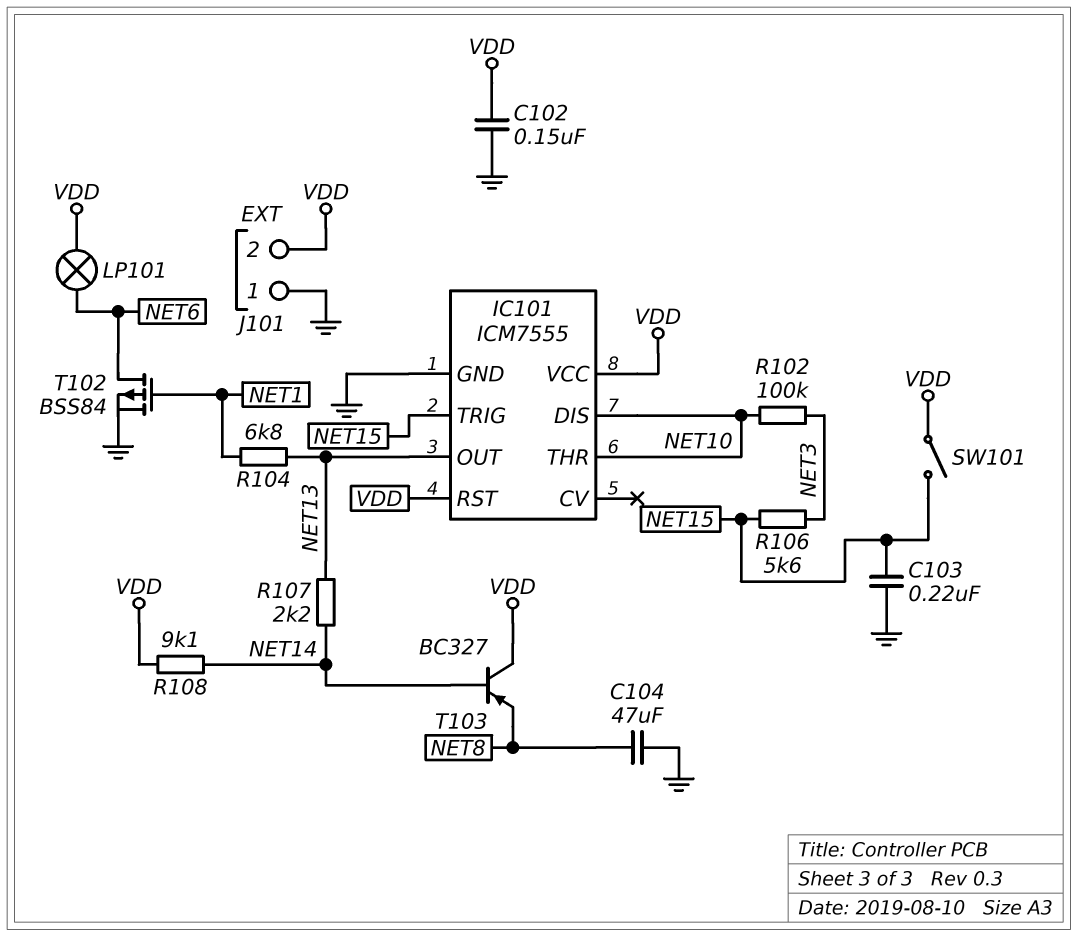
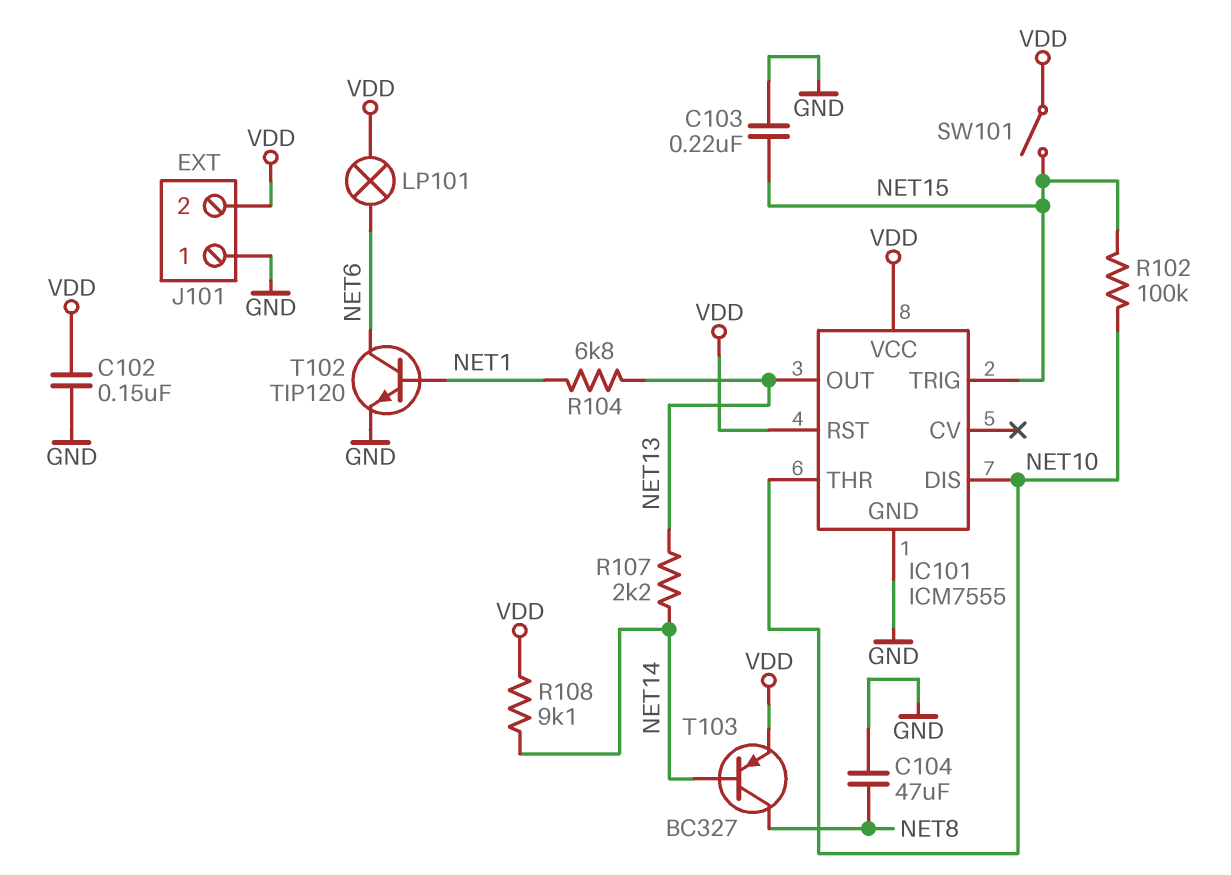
R102: 100k (NET3, NET10) -> 100k (NET10, NET15)
R106: 5.6k (NET3, NET15) -> none
T102: PMOS BSS84 (G NET1, D NET6, S GND) -> NPN TIP120 (B NET1, C NET6, E GND)
T103: PNP BC327 (B NET14, C VDD, E NET8) -> PNP BC327 (B NET14, C NET8, E VDD)

